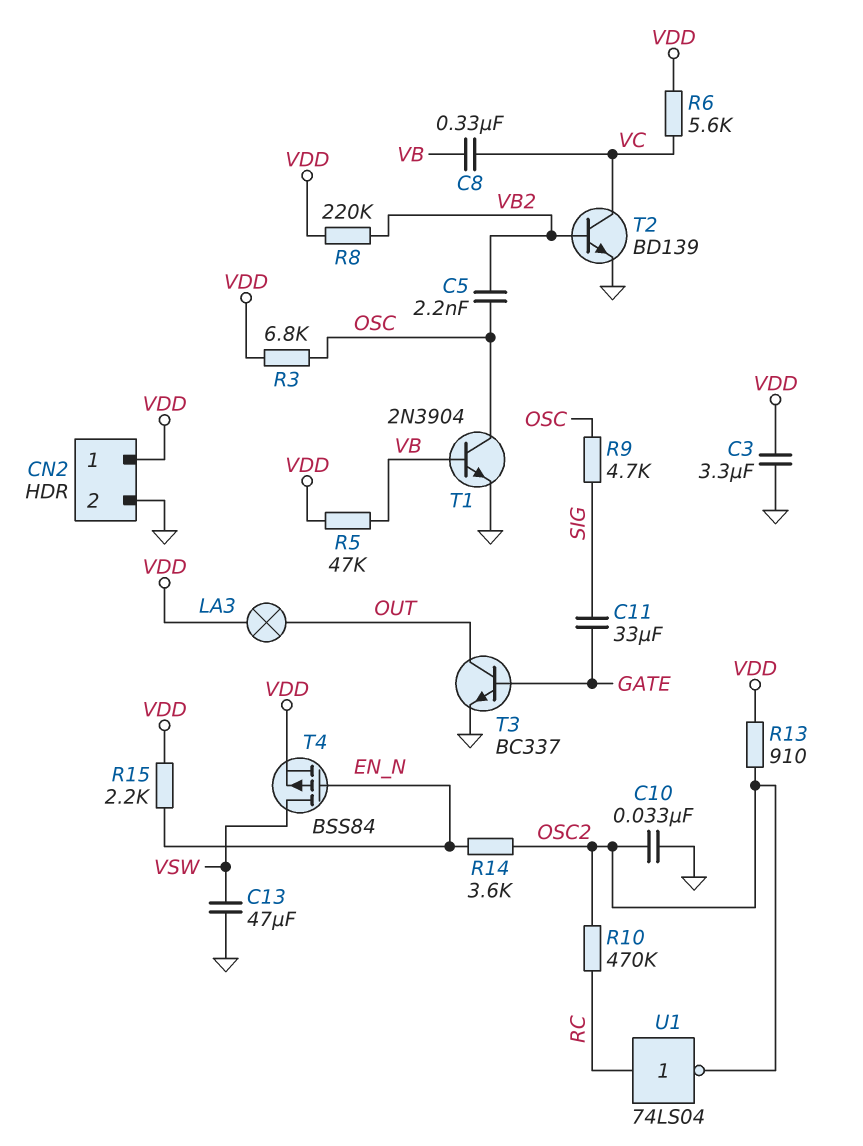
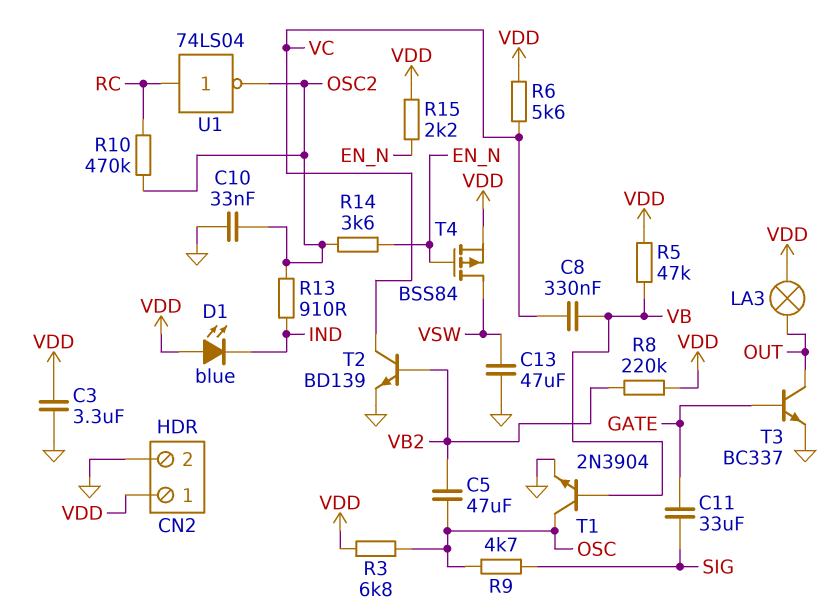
C5: 2.2nF (OSC, VB2) -> 47uF (OSC, VB2)
D1: none -> LED blue (A VDD, K IND)
R13: 910 (OSC2, VDD) -> 910 (IND, OSC2)

